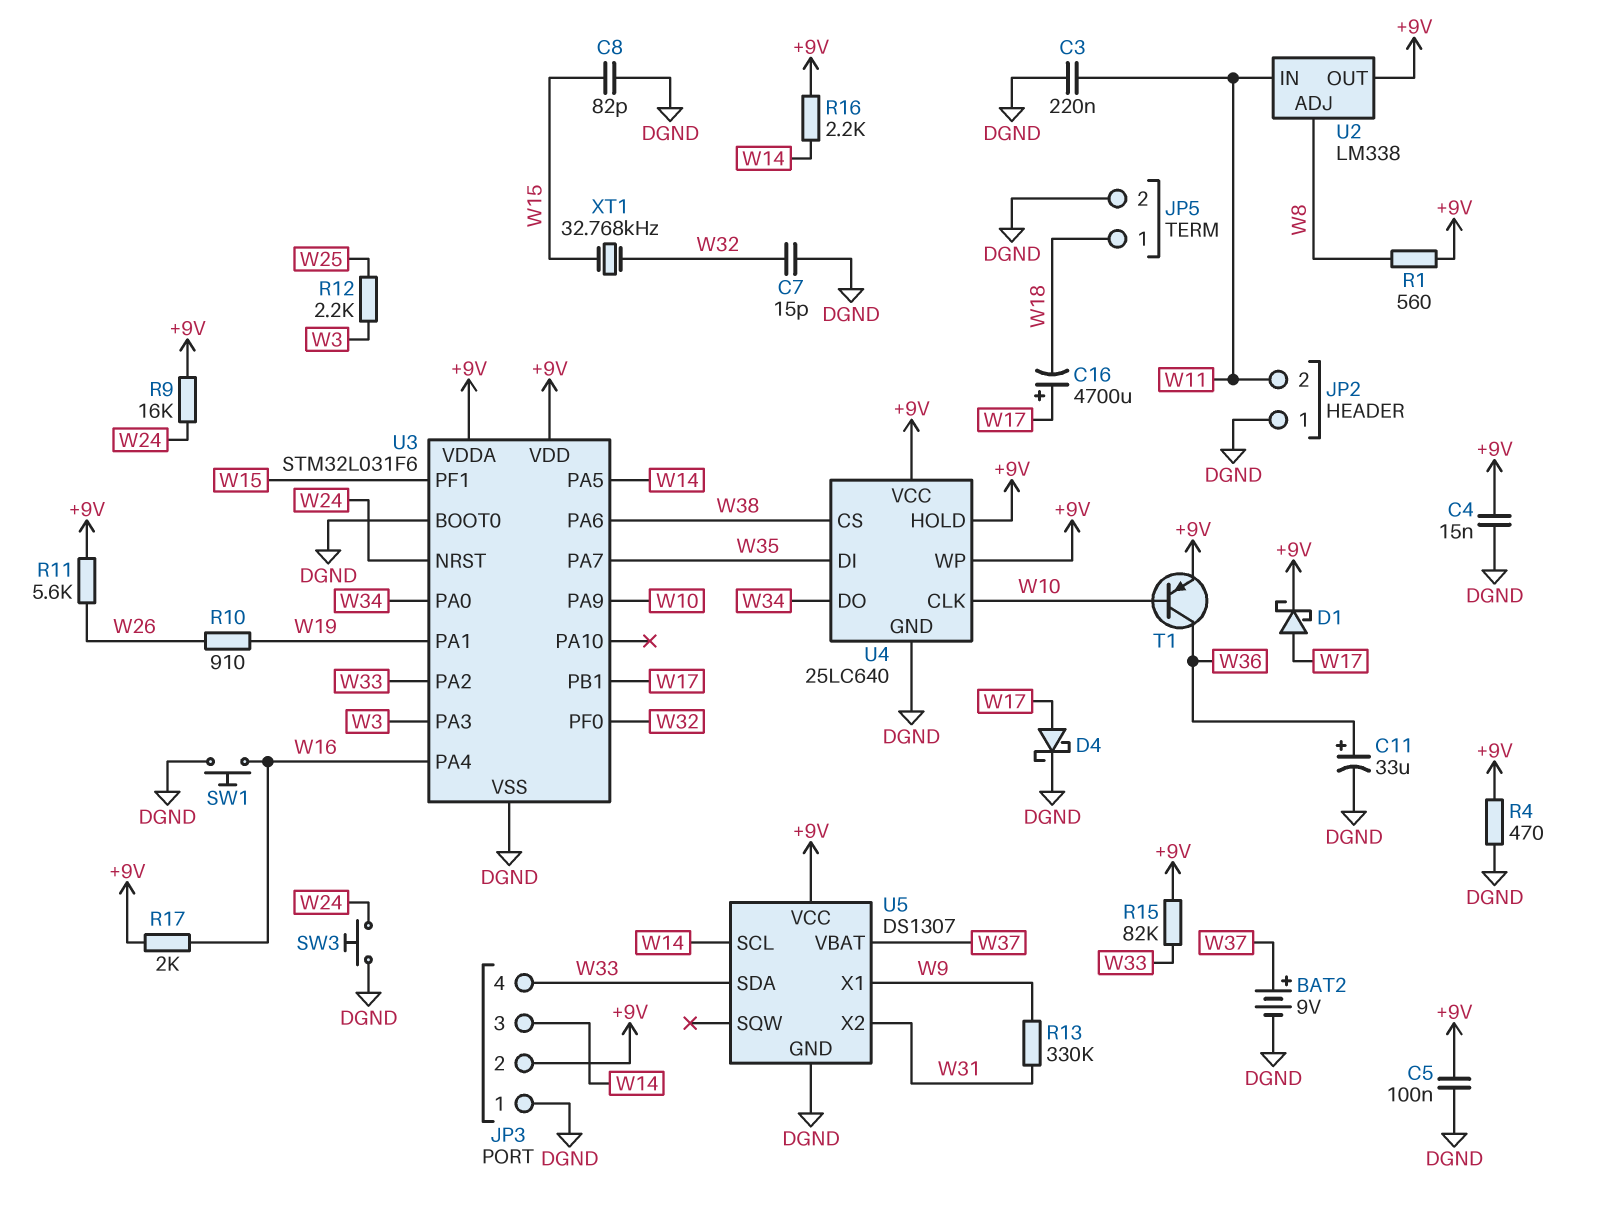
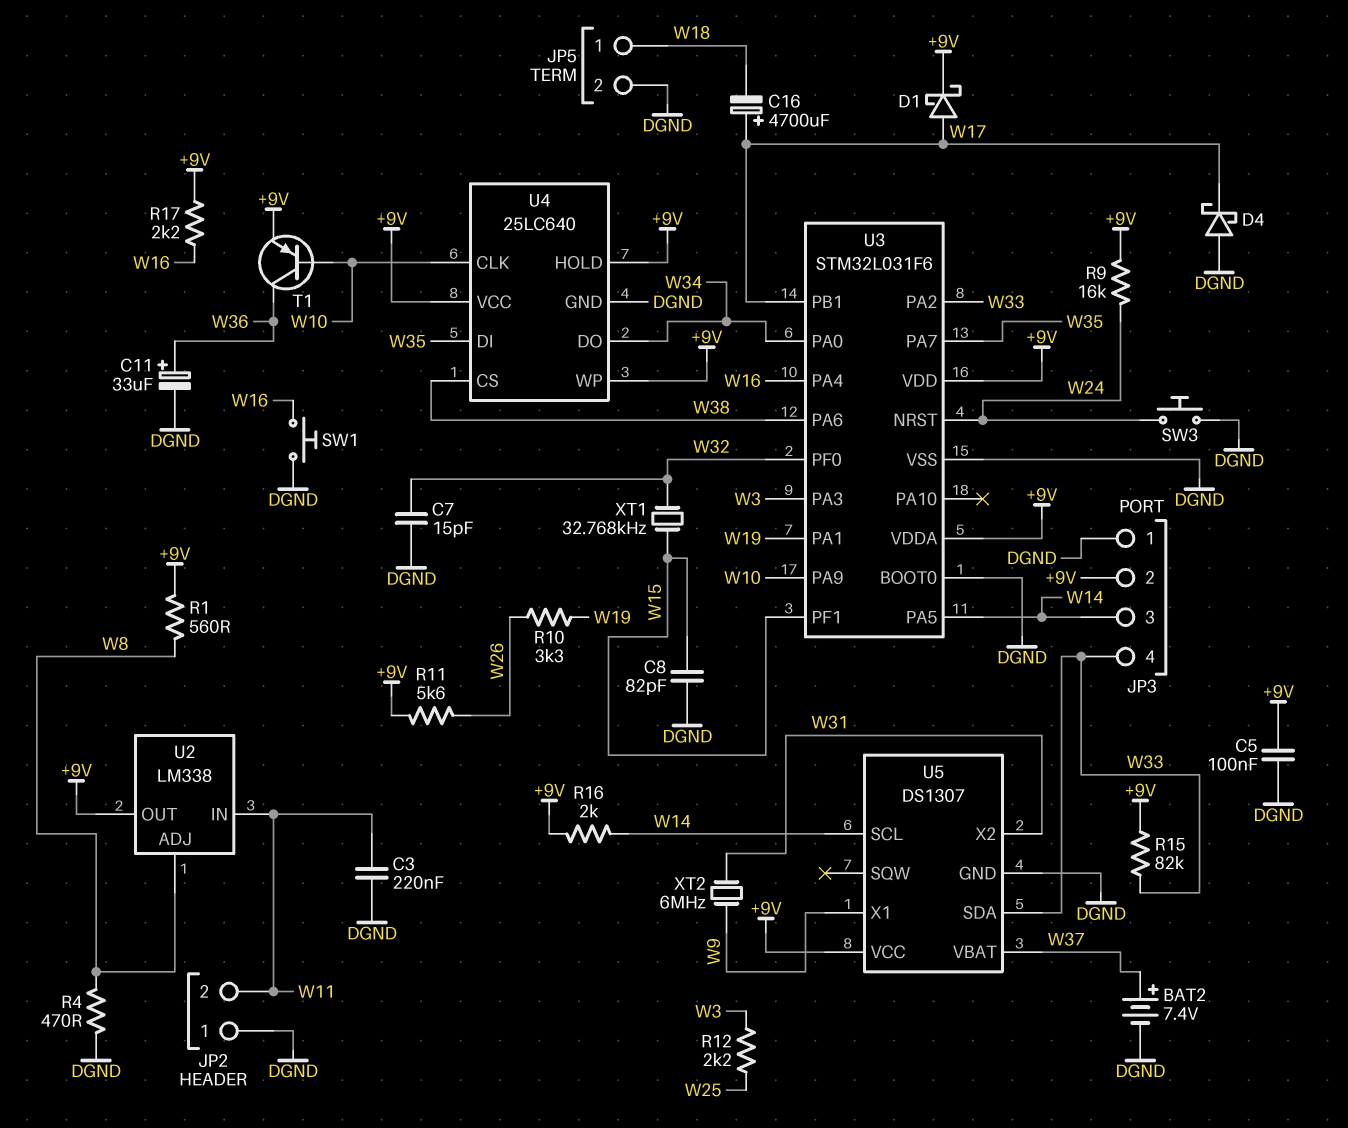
BAT2: 9V (plus W37, minus DGND) -> 7.4V (plus W37, minus DGND)
C4: 15nF (+9V, DGND) -> none
D4: schottky (A W17, K DGND) -> schottky (A DGND, K W17)
R4: 470 (+9V, DGND) -> 470 (DGND, W8)
R10: 910 (W19, W26) -> 3.3k (W19, W26)
R13: 330k (W9, W31) -> none
R16: 2.2k (+9V, W14) -> 2k (+9V, W14)
R17: 2k (+9V, W16) -> 2.2k (+9V, W16)
XT2: none -> 6MHz (W9, W31)

